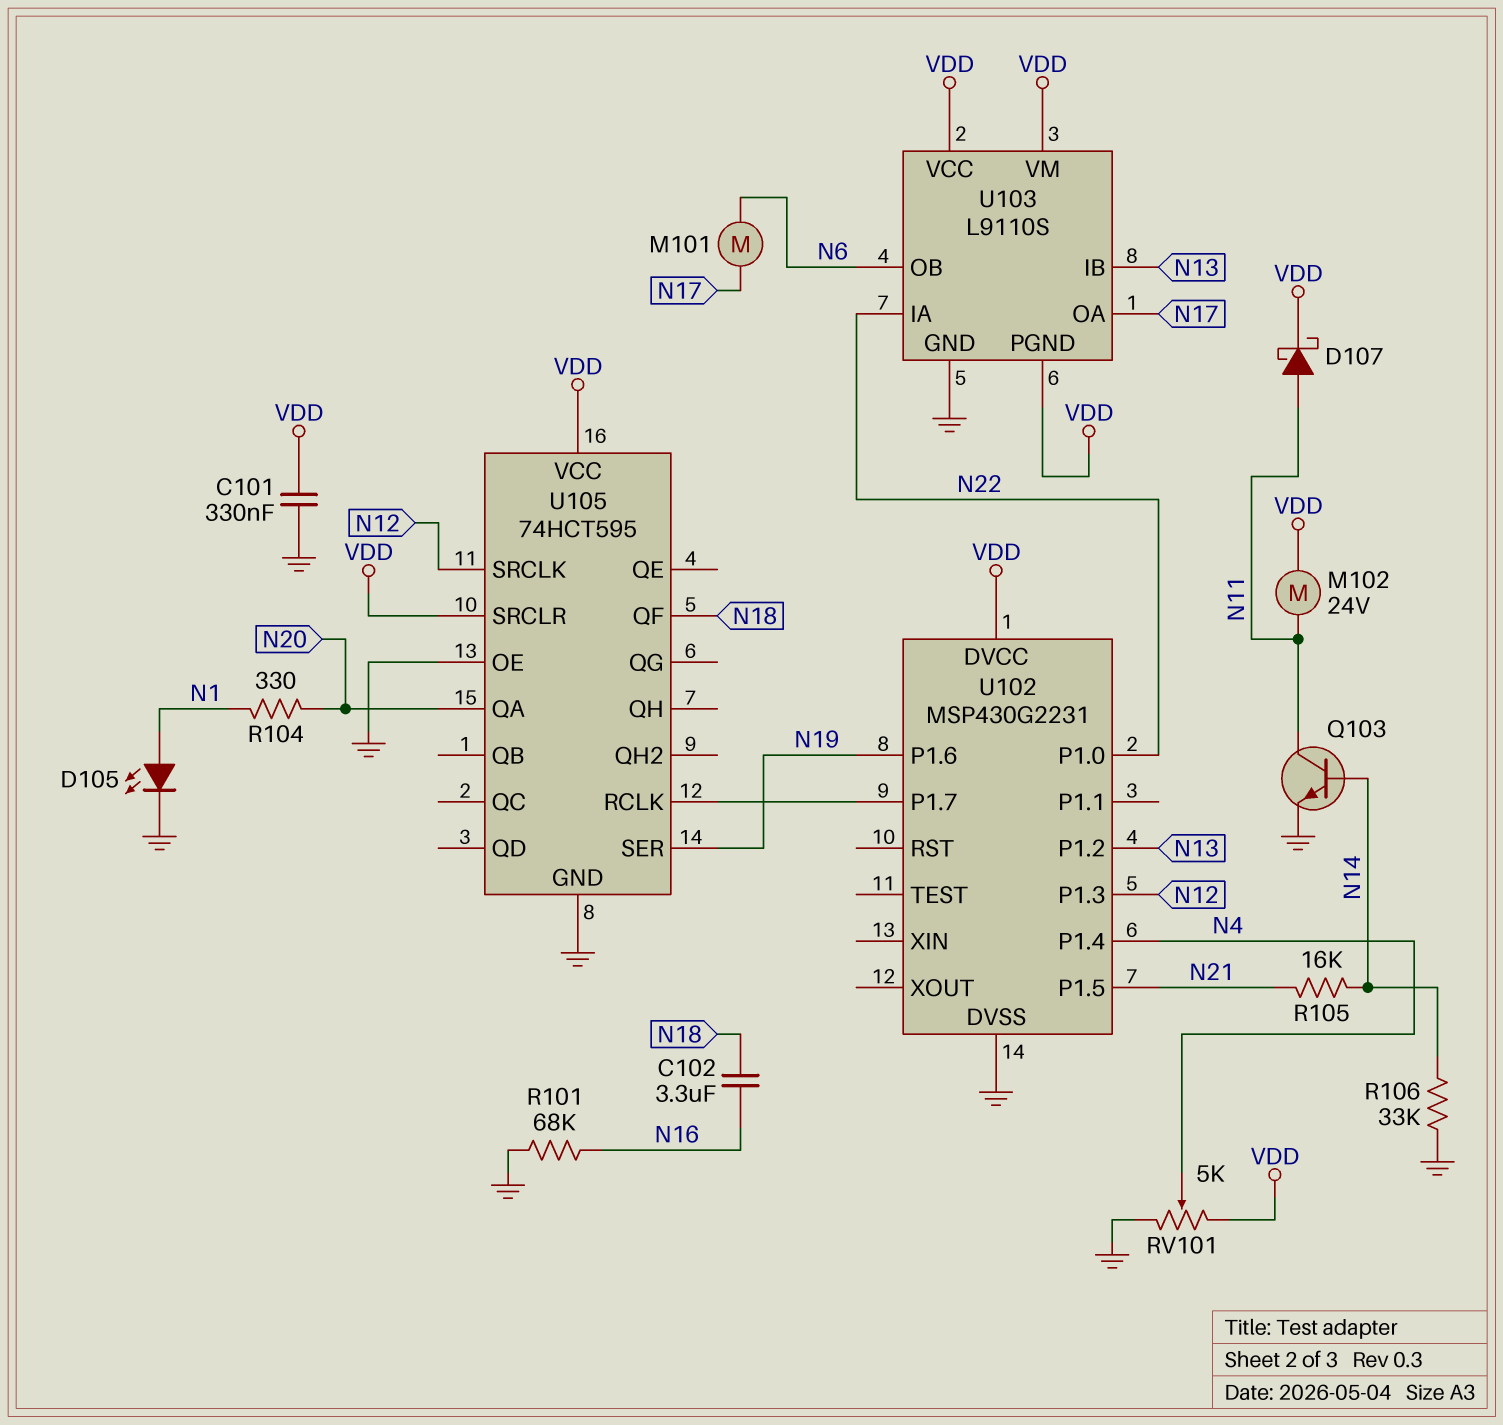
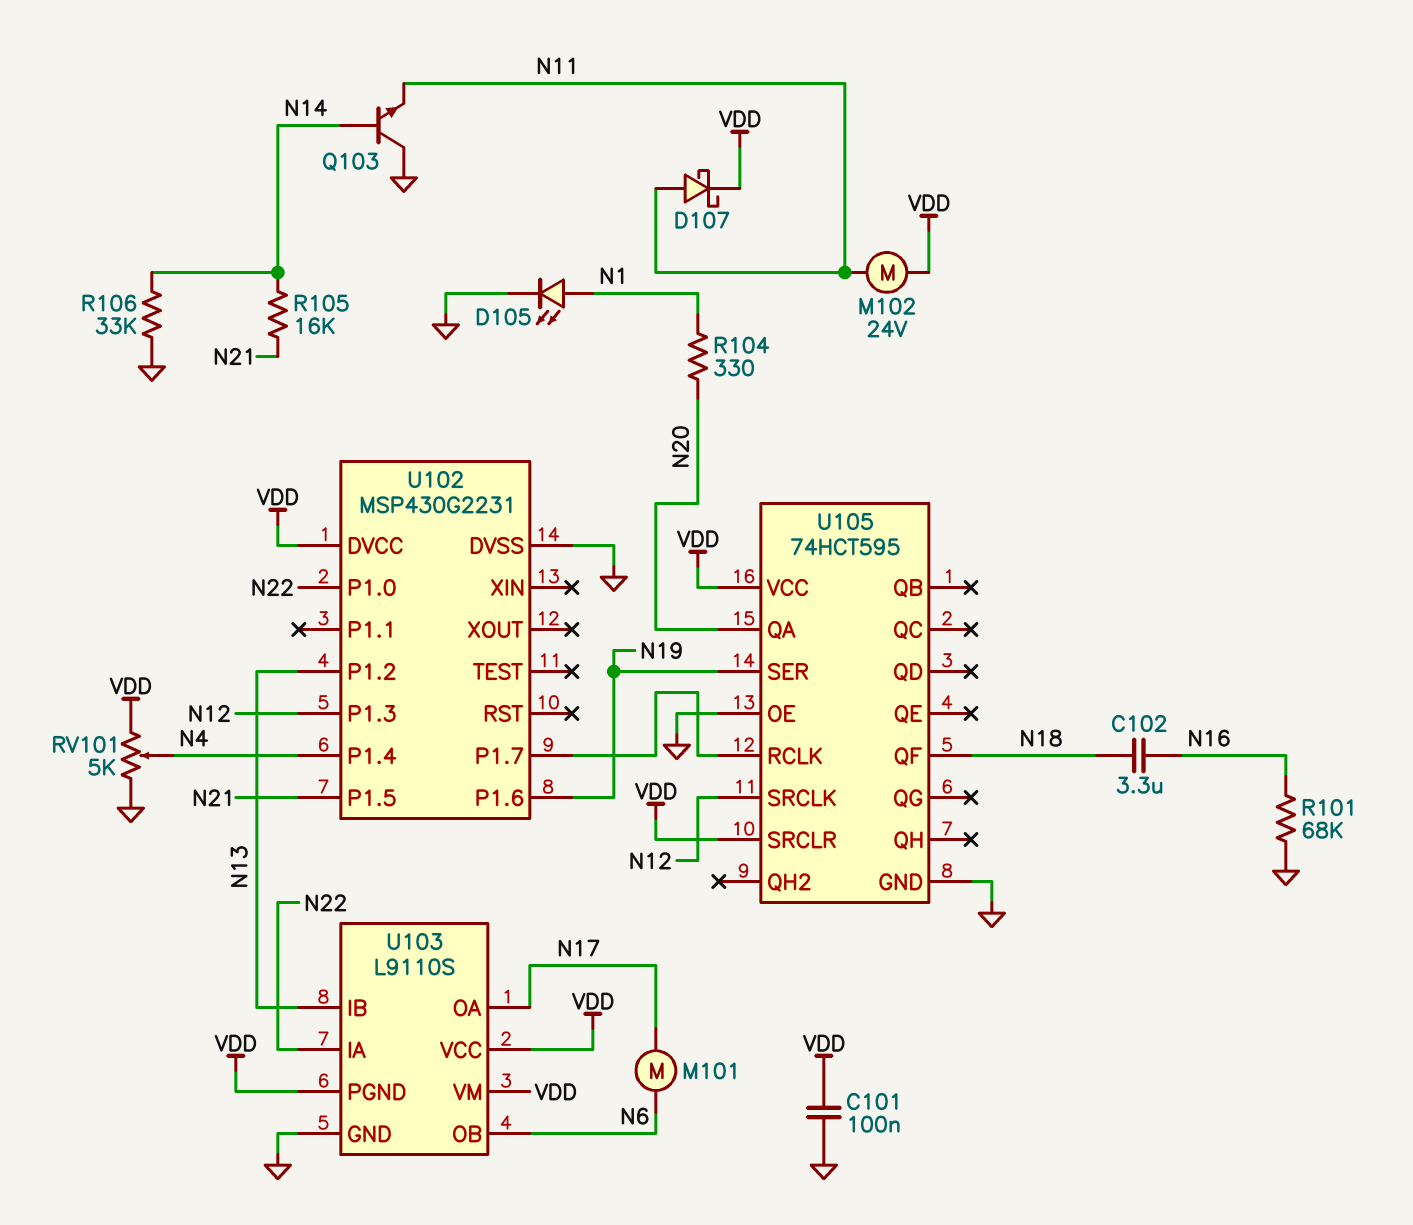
C101: 330nF (GND, VDD) -> 100nF (GND, VDD)
Q103: NPN (B N14, C N11, E GND) -> NPN (B N14, C GND, E N11)

